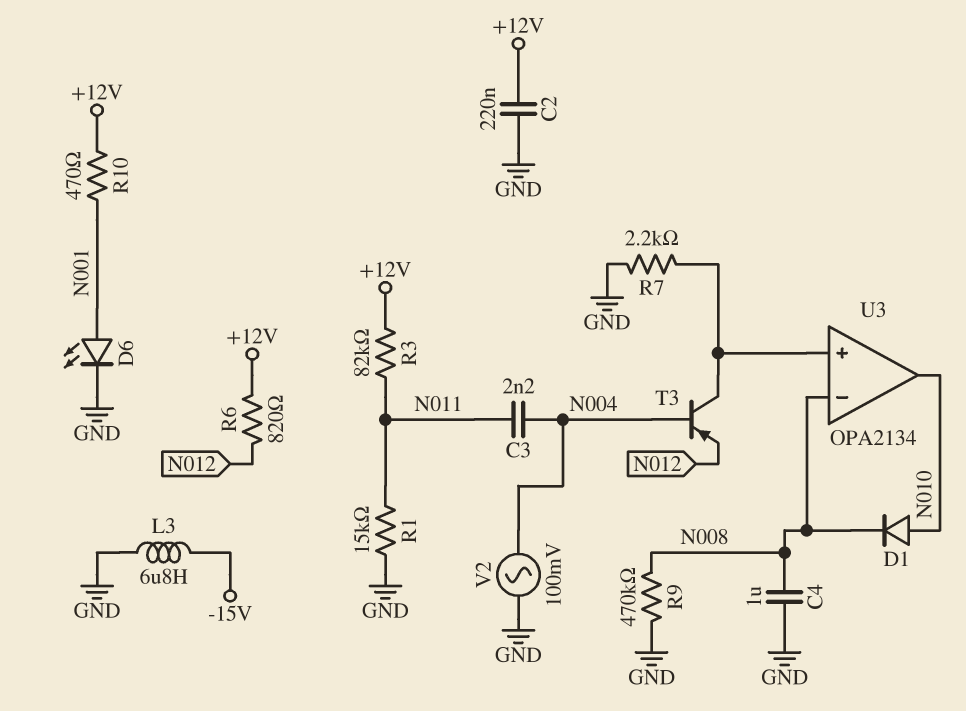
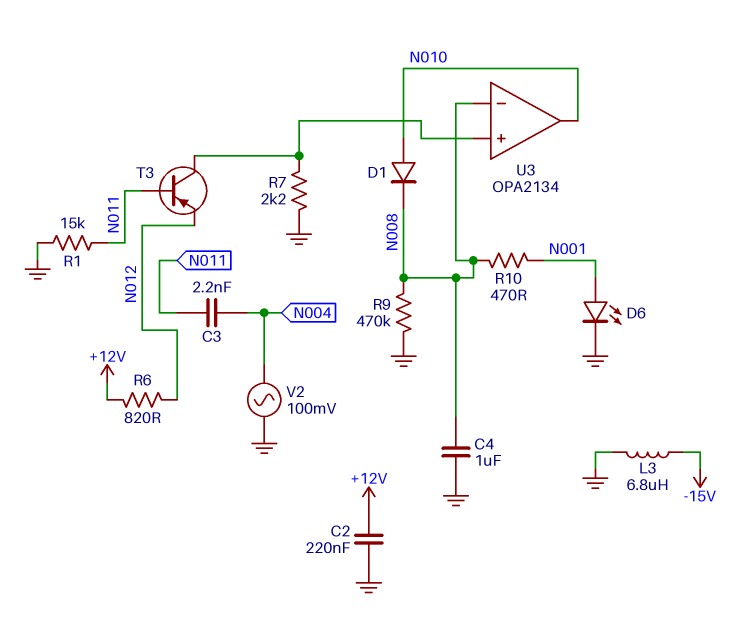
R3: 82k (+12V, N011) -> none
R10: 470 (+12V, N001) -> 470 (N001, N008)
T3: PNP (B N004, C U3/in+, E N012) -> PNP (B N011, C U3/in+, E N012)

